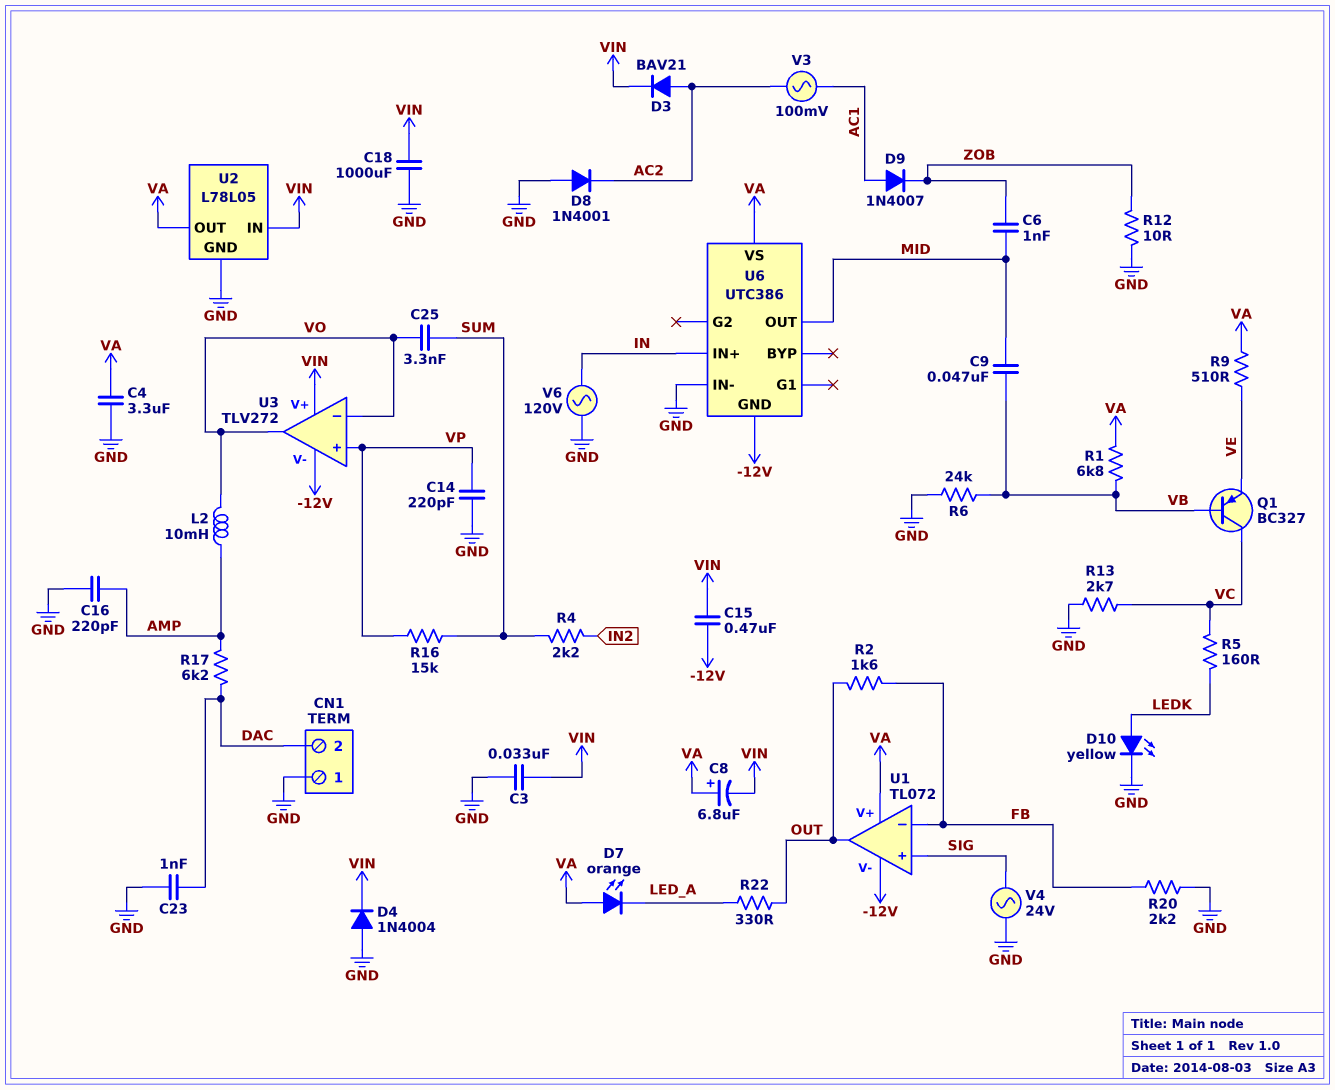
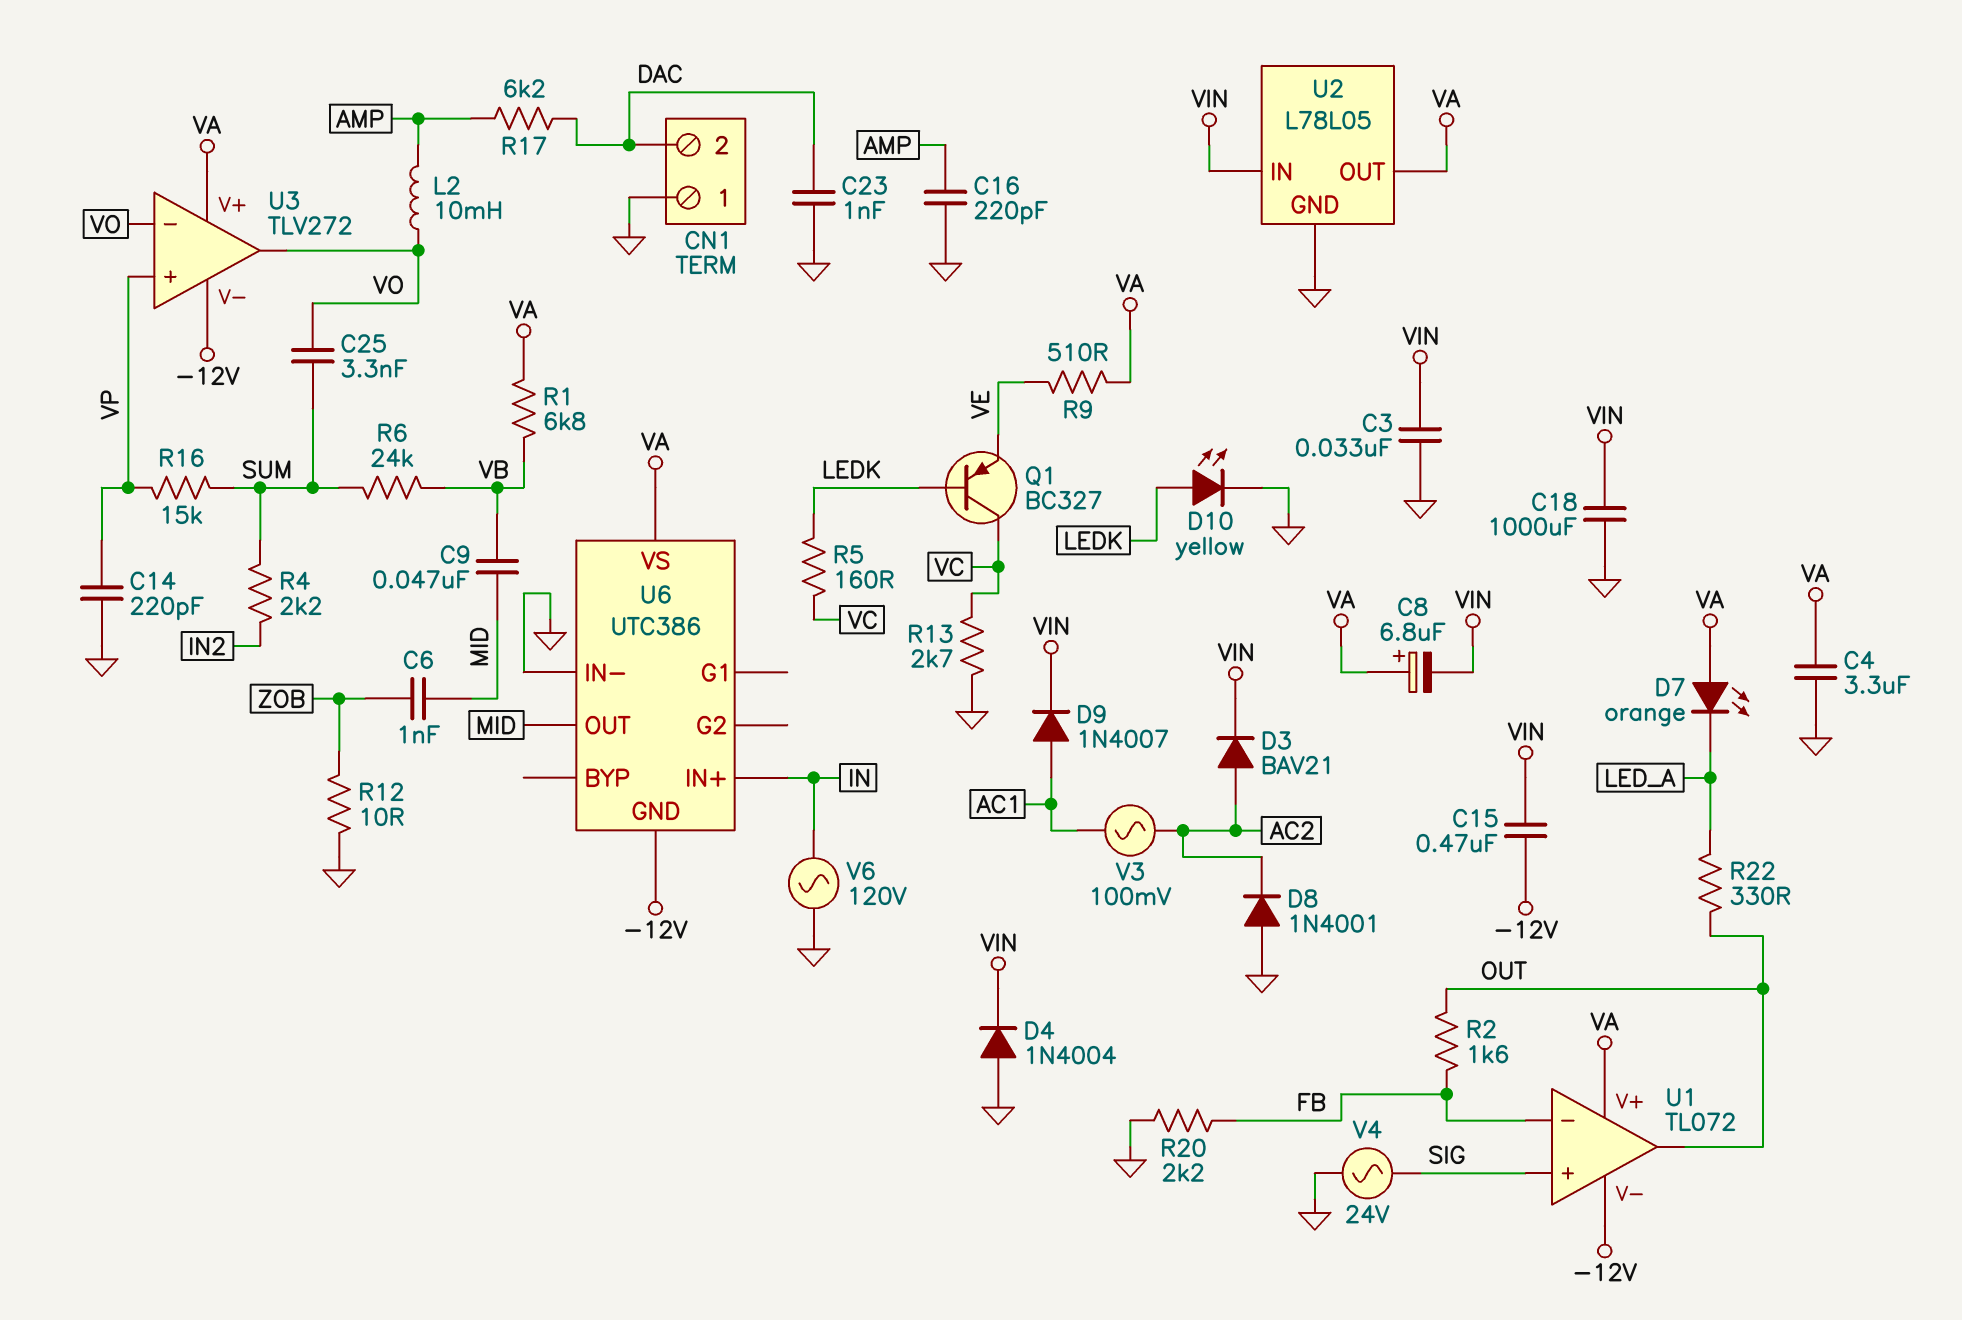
D9: diode 1N4007 (A AC1, K ZOB) -> diode 1N4007 (A AC1, K VIN)
Q1: PNP BC327 (B VB, C VC, E VE) -> PNP BC327 (B LEDK, C VC, E VE)
R6: 24k (GND, VB) -> 24k (SUM, VB)
U3 pin V+: VIN -> VA

